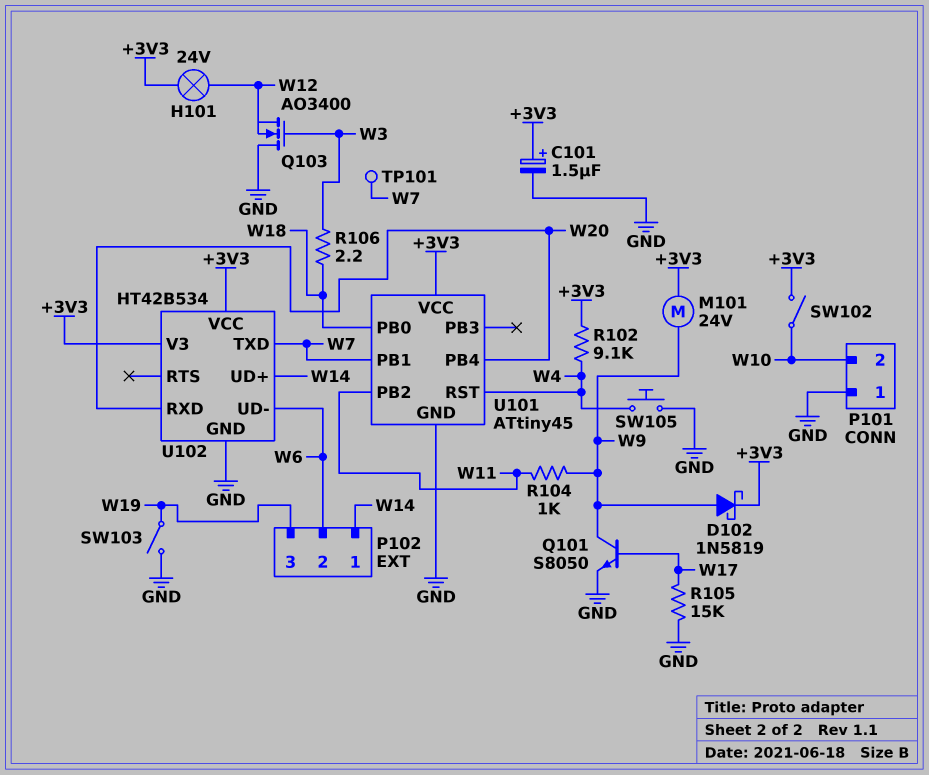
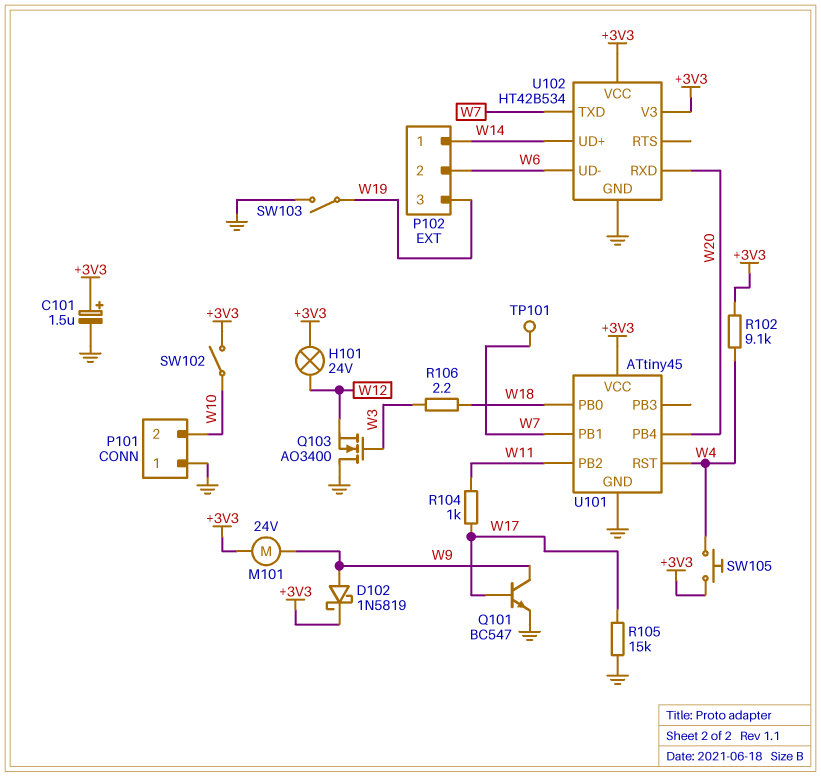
Q101: NPN S8050 (B W17, C W9, E GND) -> NPN BC547 (B W17, C W9, E GND)
R104: 1k (W9, W11) -> 1k (W11, W17)
SW105: button (GND, W4) -> button (+3V3, W4)

